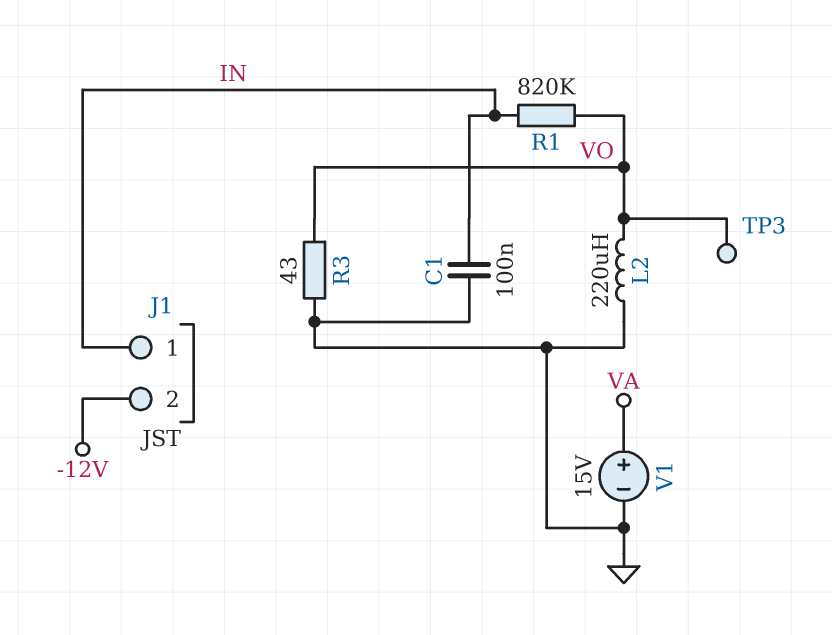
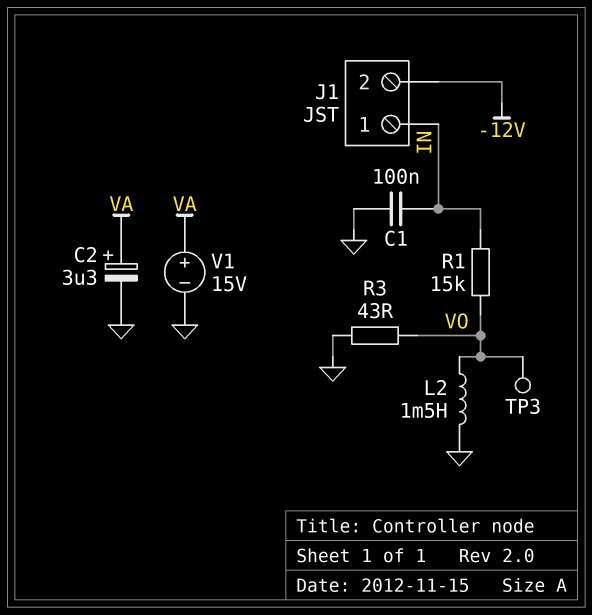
C2: none -> 3.3uF (plus VA, minus GND)
L2: 220uH (GND, VO) -> 1.5mH (GND, VO)
R1: 820k (IN, VO) -> 15k (IN, VO)

